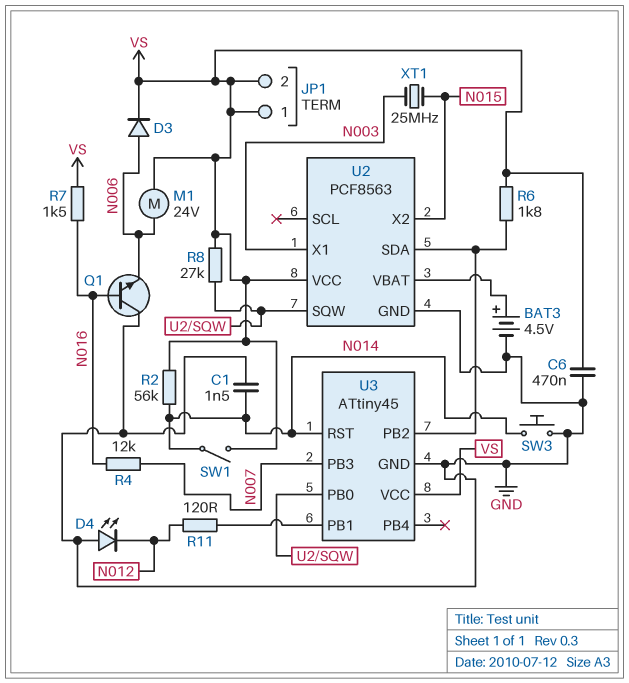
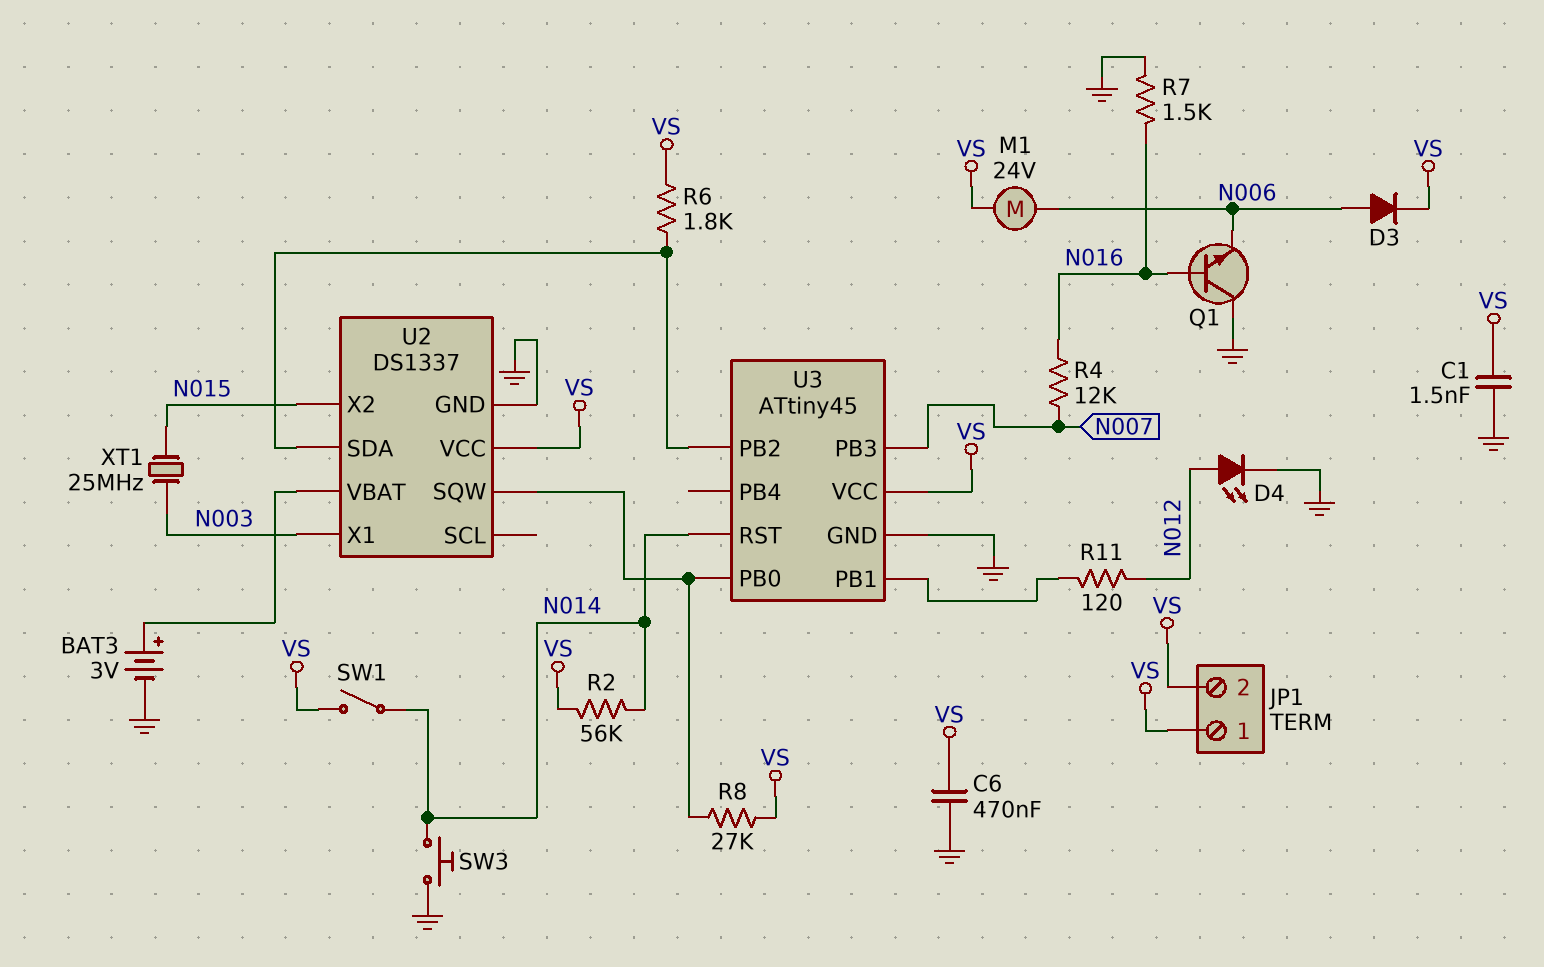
BAT3: 4.5V (plus U2/VBAT, minus GND) -> 3V (plus U2/VBAT, minus GND)
C1: 1.5nF (GND, N014) -> 1.5nF (GND, VS)
D4: LED (A GND, K N012) -> LED (A N012, K GND)
R7: 1.5k (N016, VS) -> 1.5k (GND, N016)
U2: PCF8563 -> DS1337

